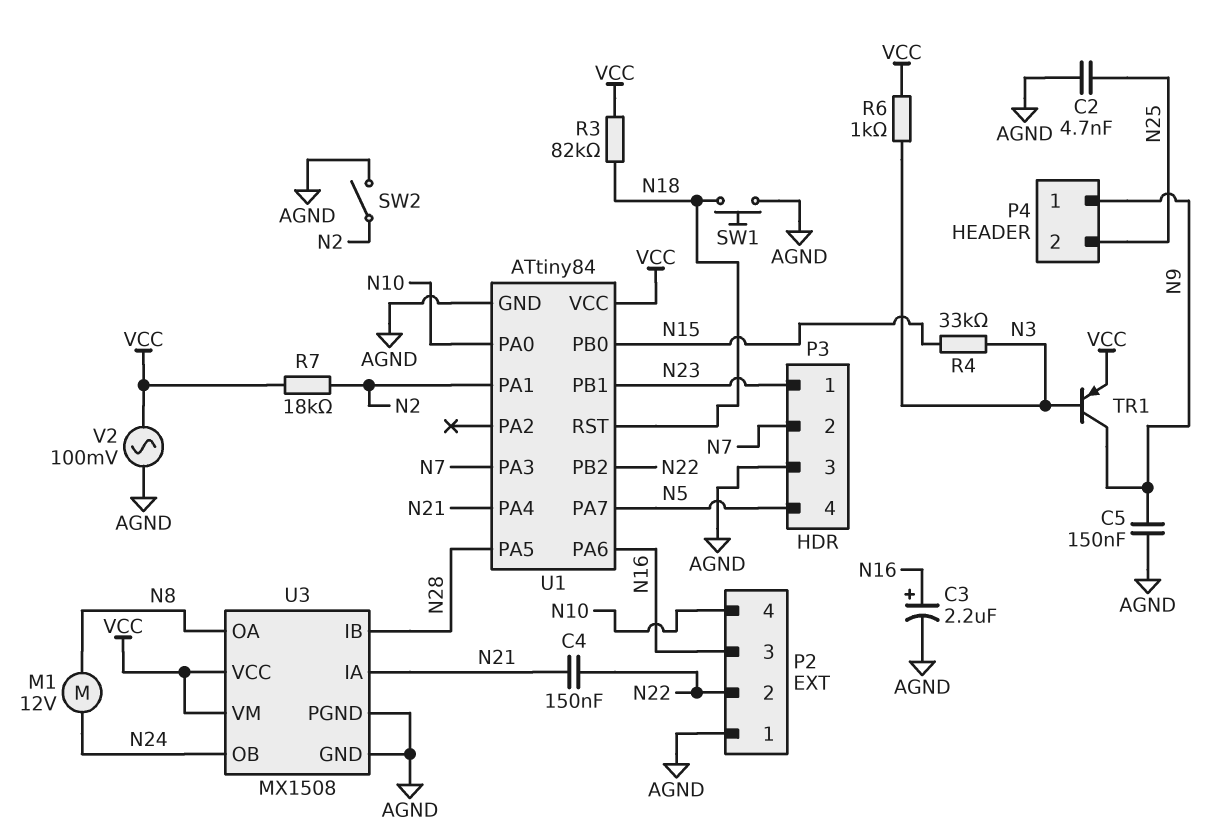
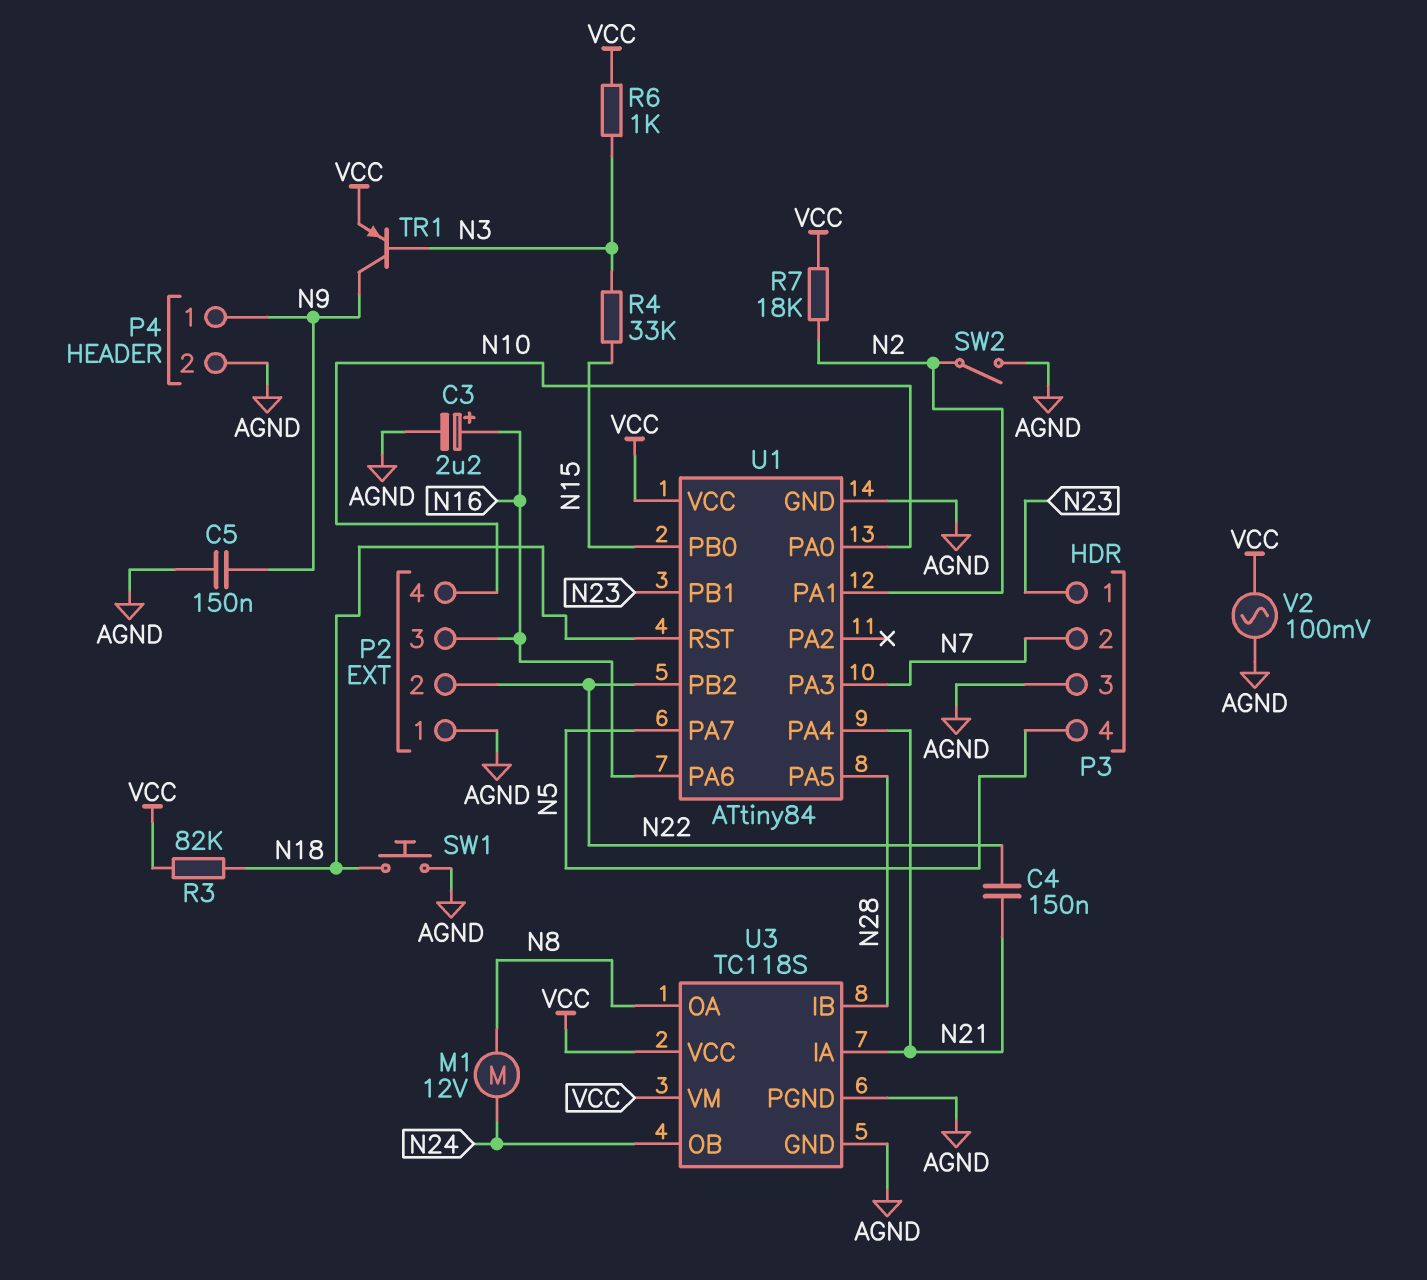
C2: 4.7nF (AGND, N25) -> none
P4 pin 2: N25 -> AGND
U3: MX1508 -> TC118S

